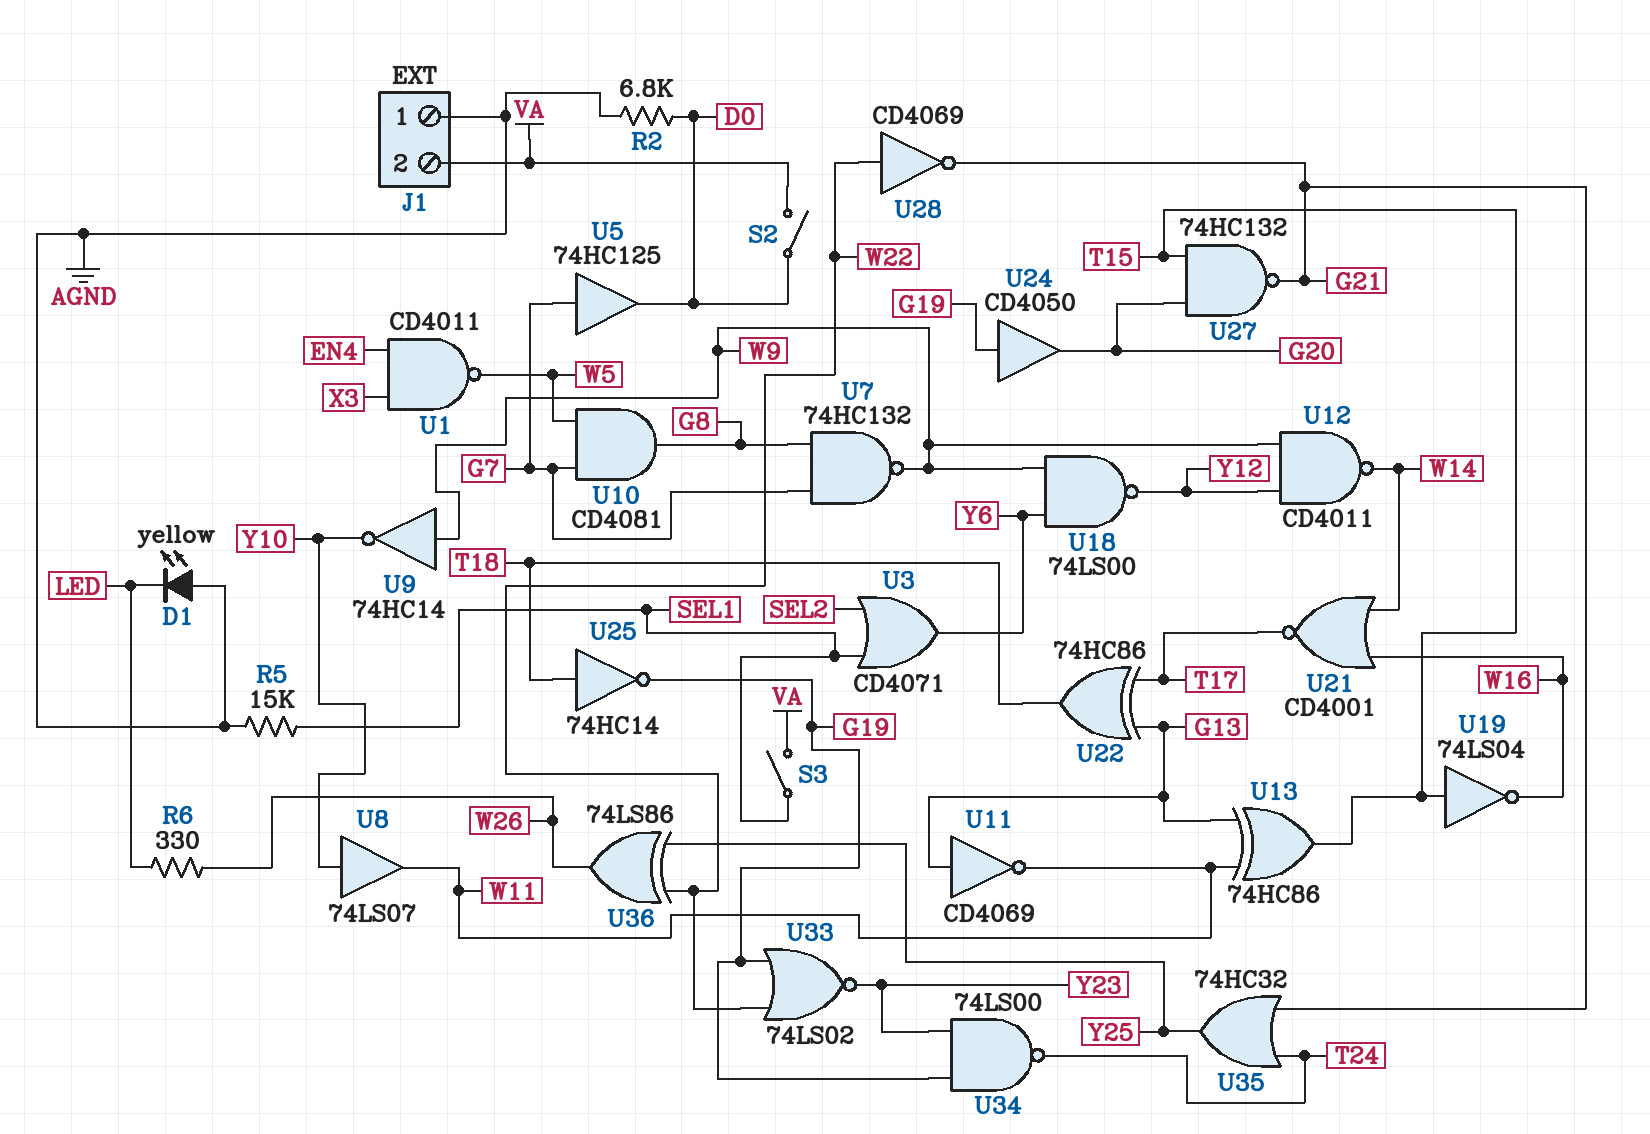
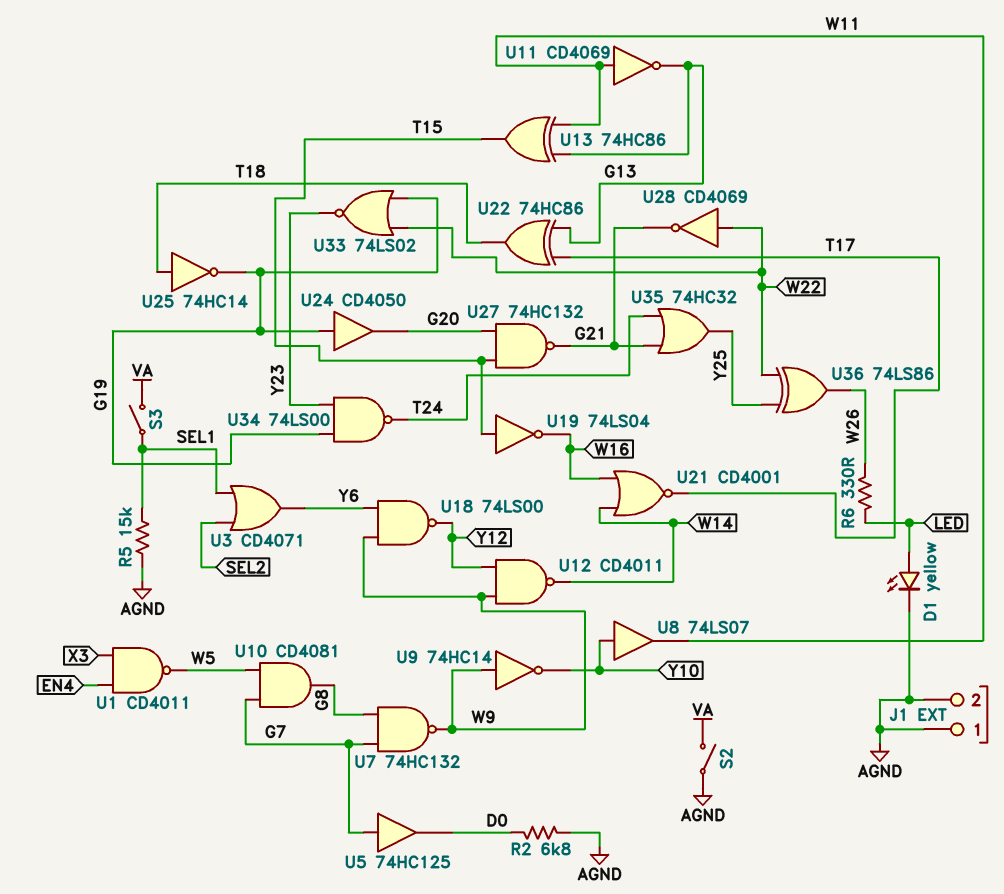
D1: LED yellow (A AGND, K LED) -> LED yellow (A LED, K AGND)
J1 pin 2: VA -> AGND
S2: switch (D0, VA) -> switch (AGND, VA)
U11: NOT CD4069 (in G13, out W11) -> NOT CD4069 (in W11, out G13)

